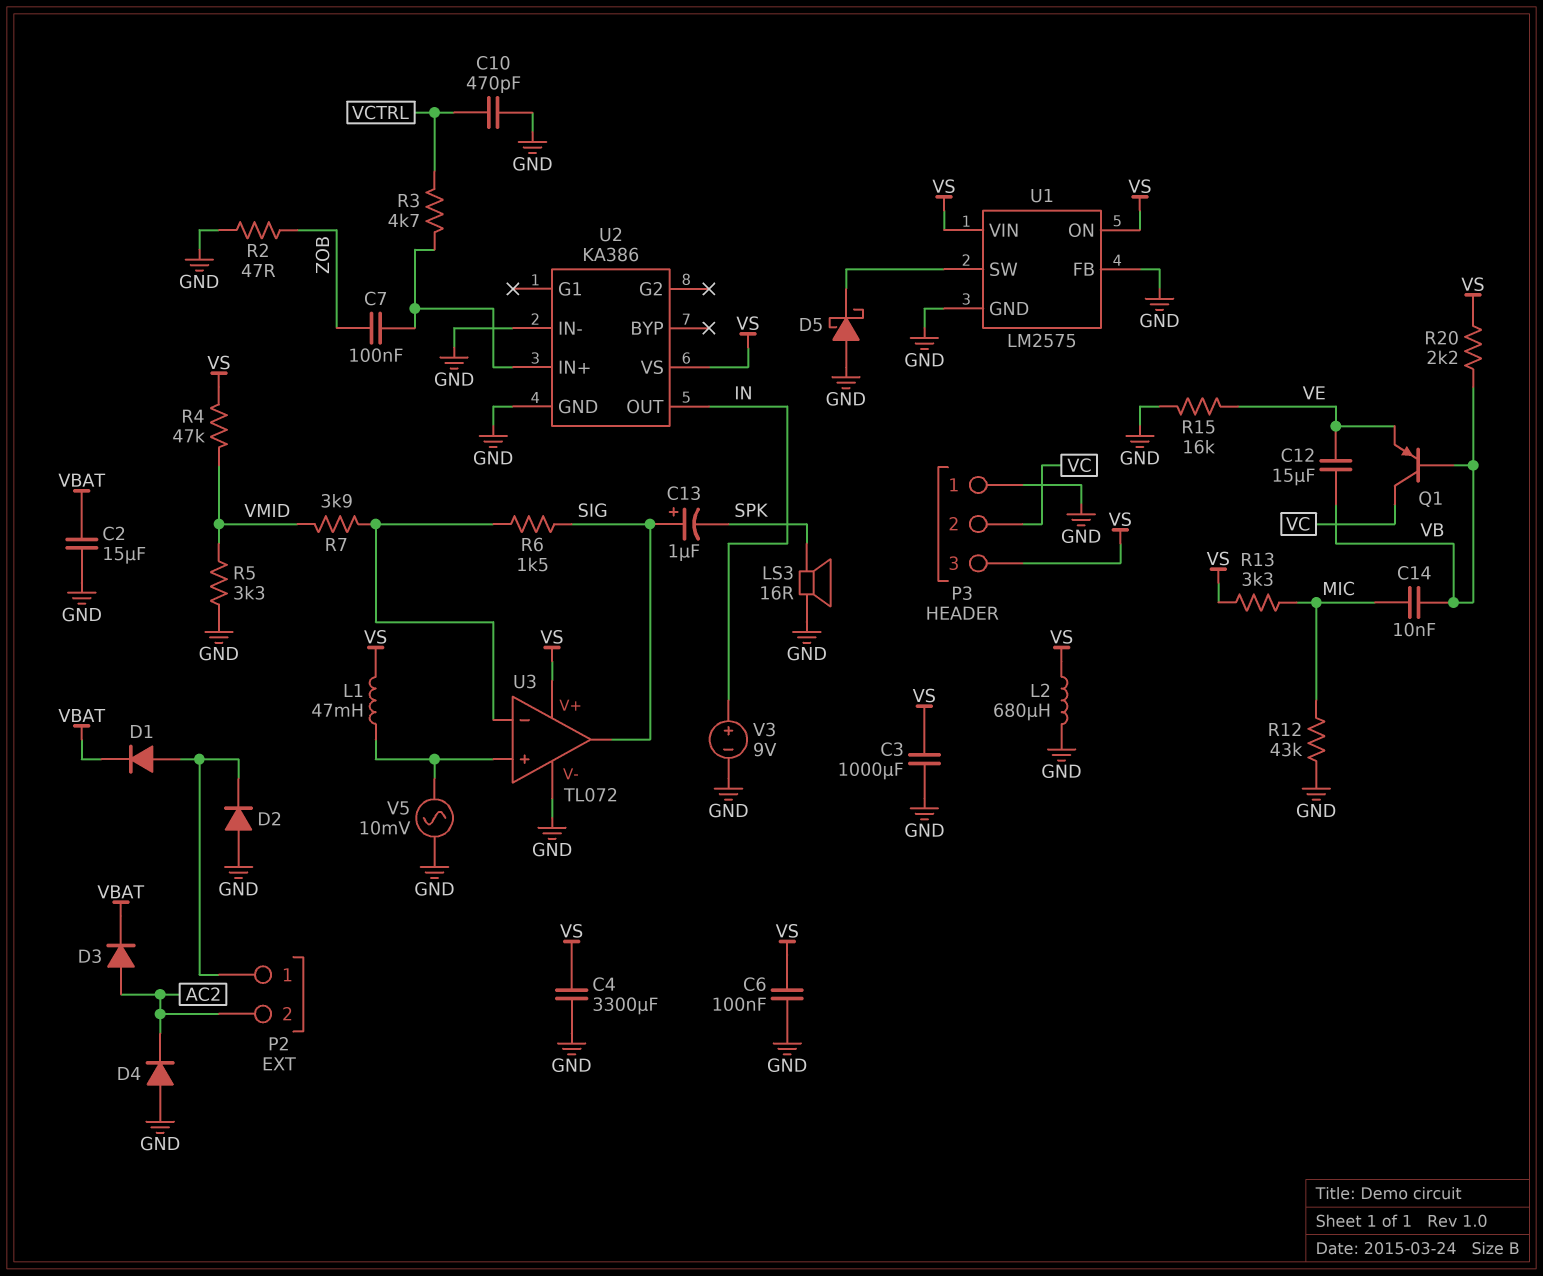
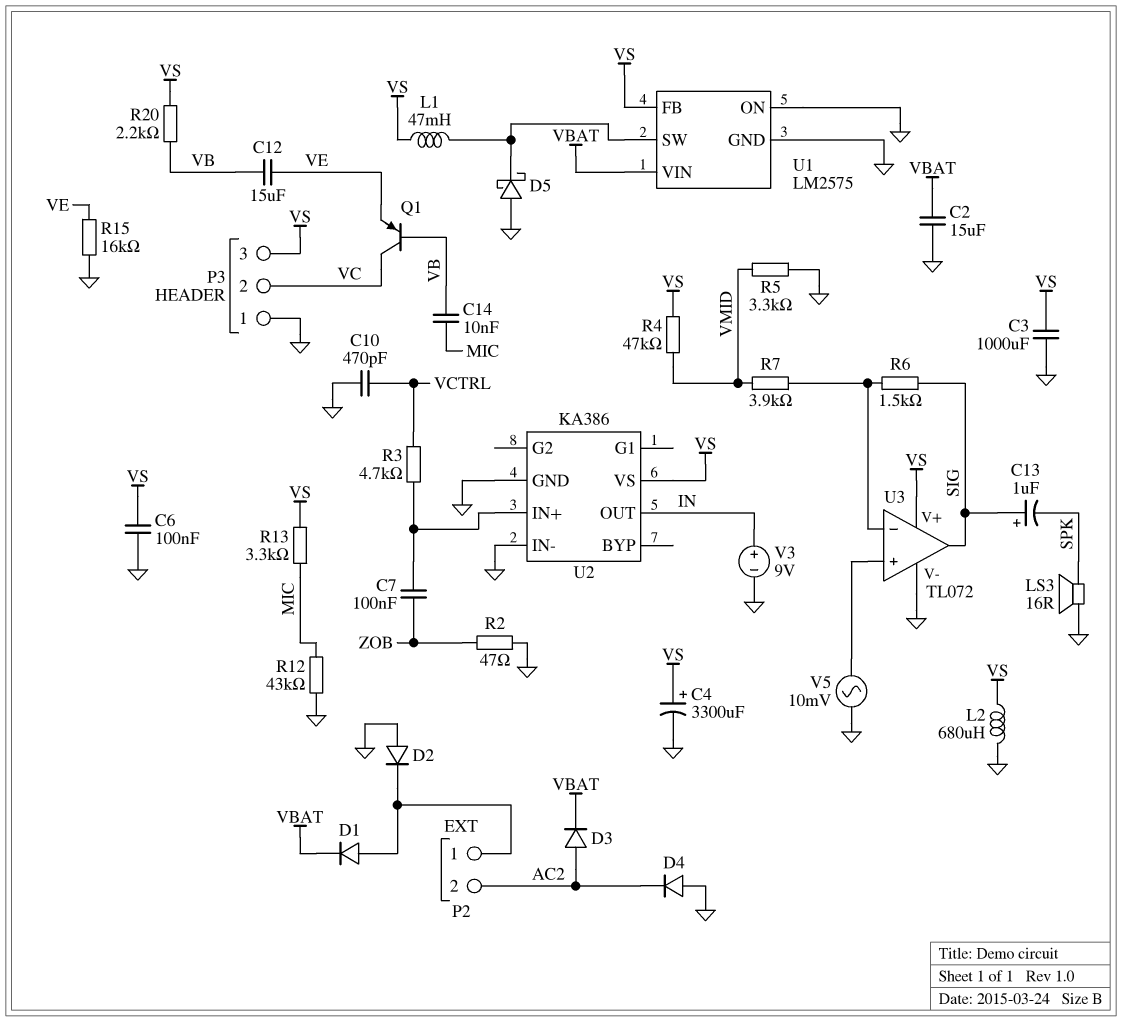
C4: 3300uF (GND, VS) -> 3300uF (plus VS, minus GND)
L1: 47mH (U3/in+, VS) -> 47mH (U1/SW, VS)
U1 pin FB: GND -> VS
U1 pin ON: VS -> GND
U1 pin VIN: VS -> VBAT

